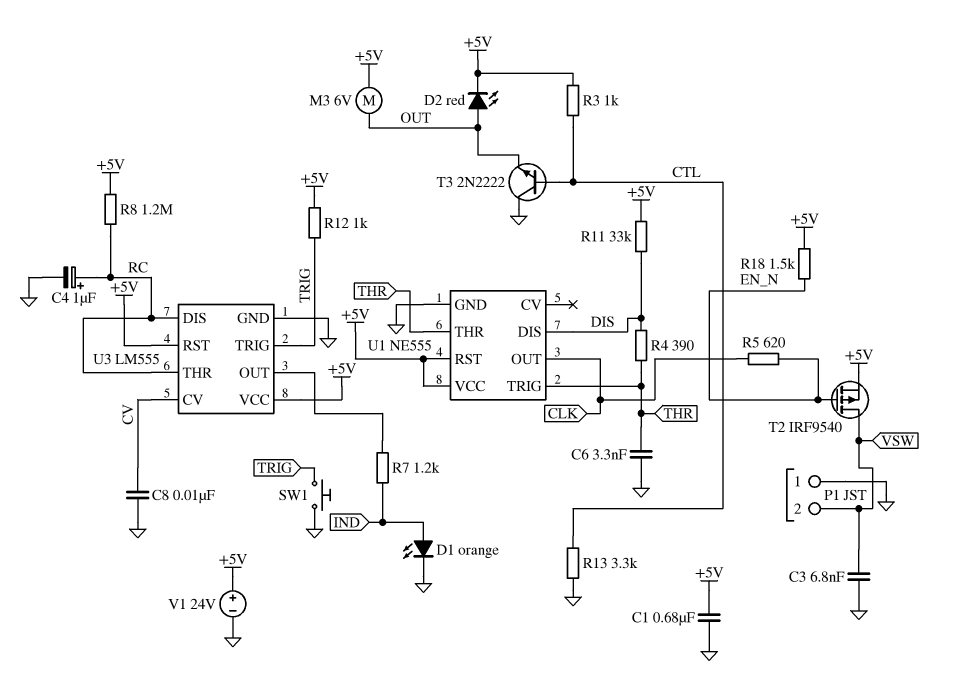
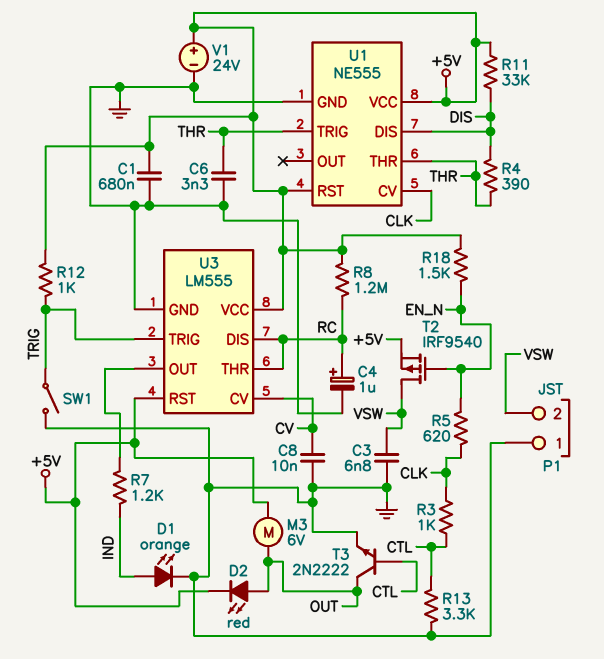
R3: 1k (+5V, CTL) -> 1k (CLK, CTL)
SW1: button (GND, TRIG) -> switch (GND, TRIG)
T3: NPN 2N2222 (B CTL, C GND, E OUT) -> NPN 2N2222 (B CTL, C OUT, E GND)
U1 pin CV: none -> CLK
U1 pin OUT: CLK -> none

